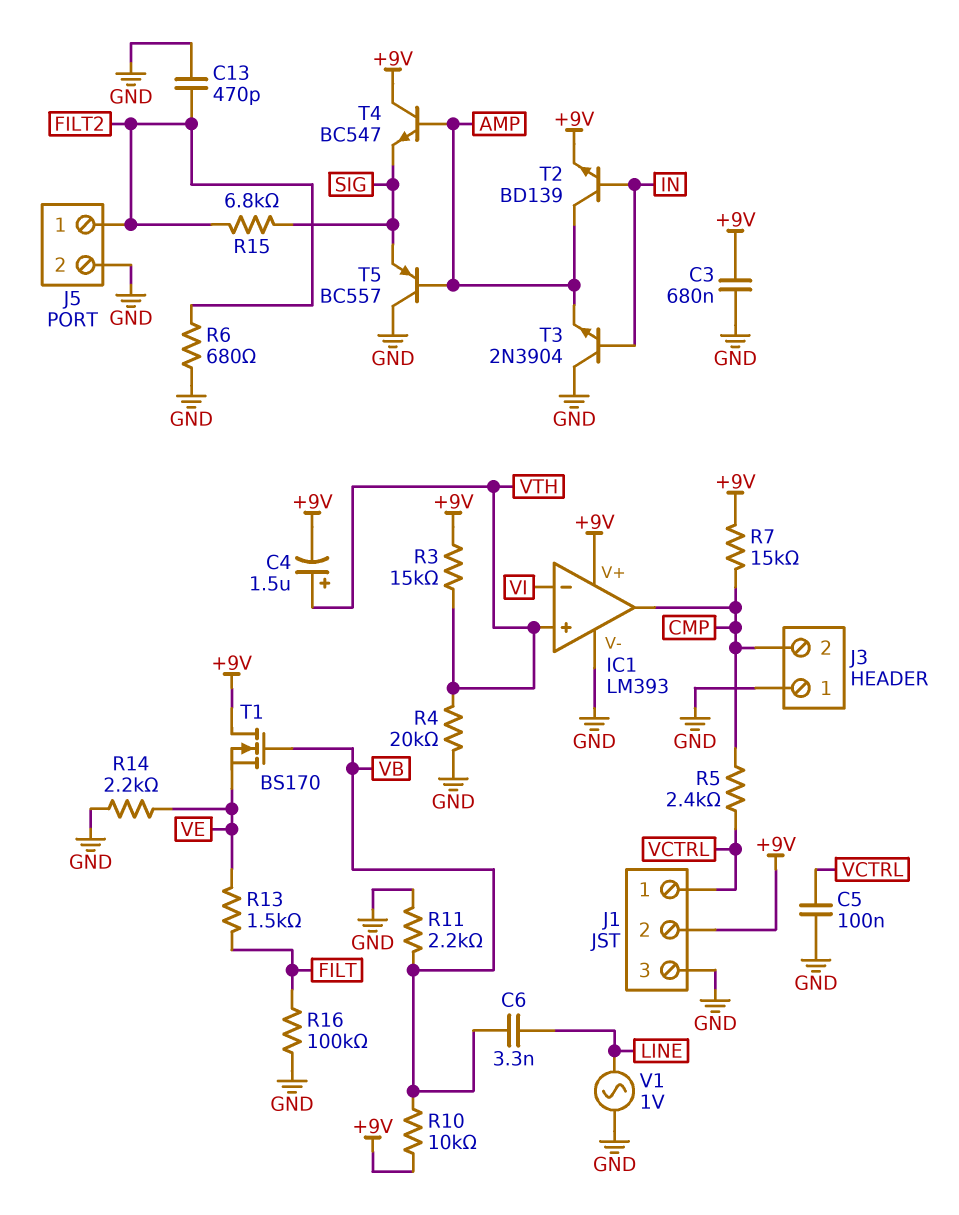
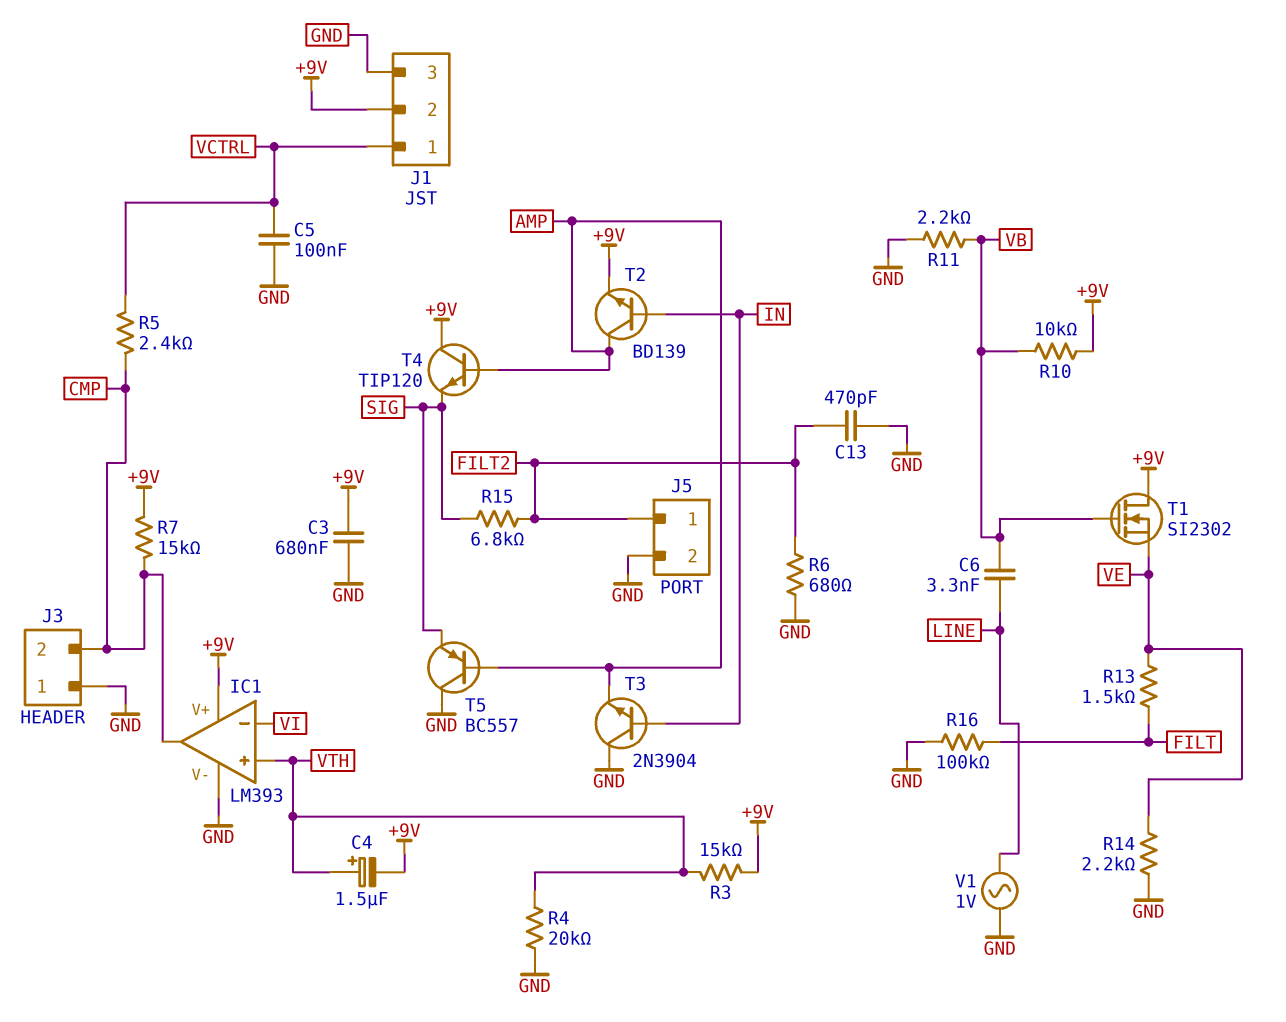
T1: NMOS BS170 (G VB, D +9V, S VE) -> NMOS SI2302 (G VB, D +9V, S VE)
T4: NPN BC547 (B AMP, C +9V, E SIG) -> NPN TIP120 (B AMP, C +9V, E SIG)

